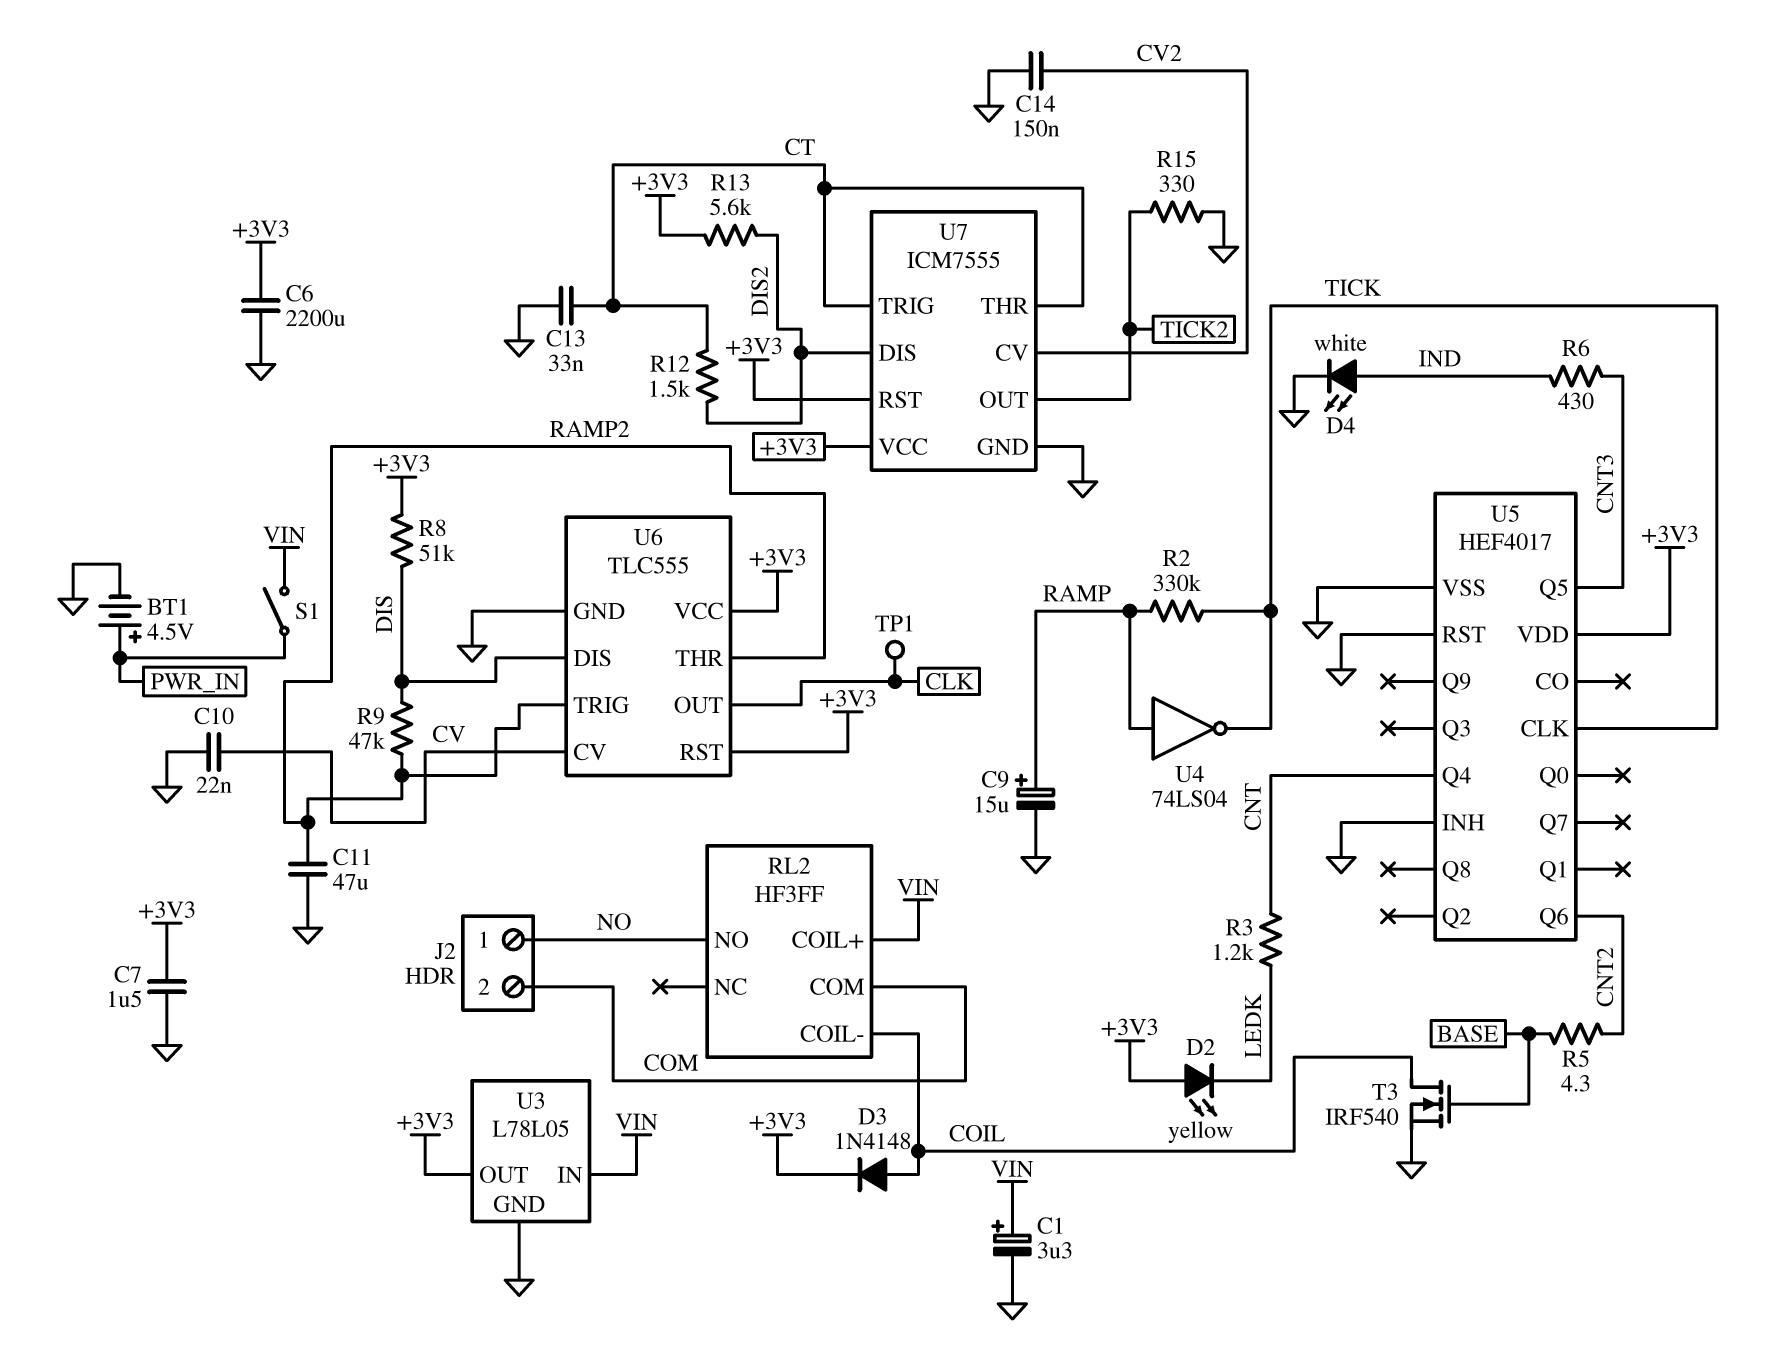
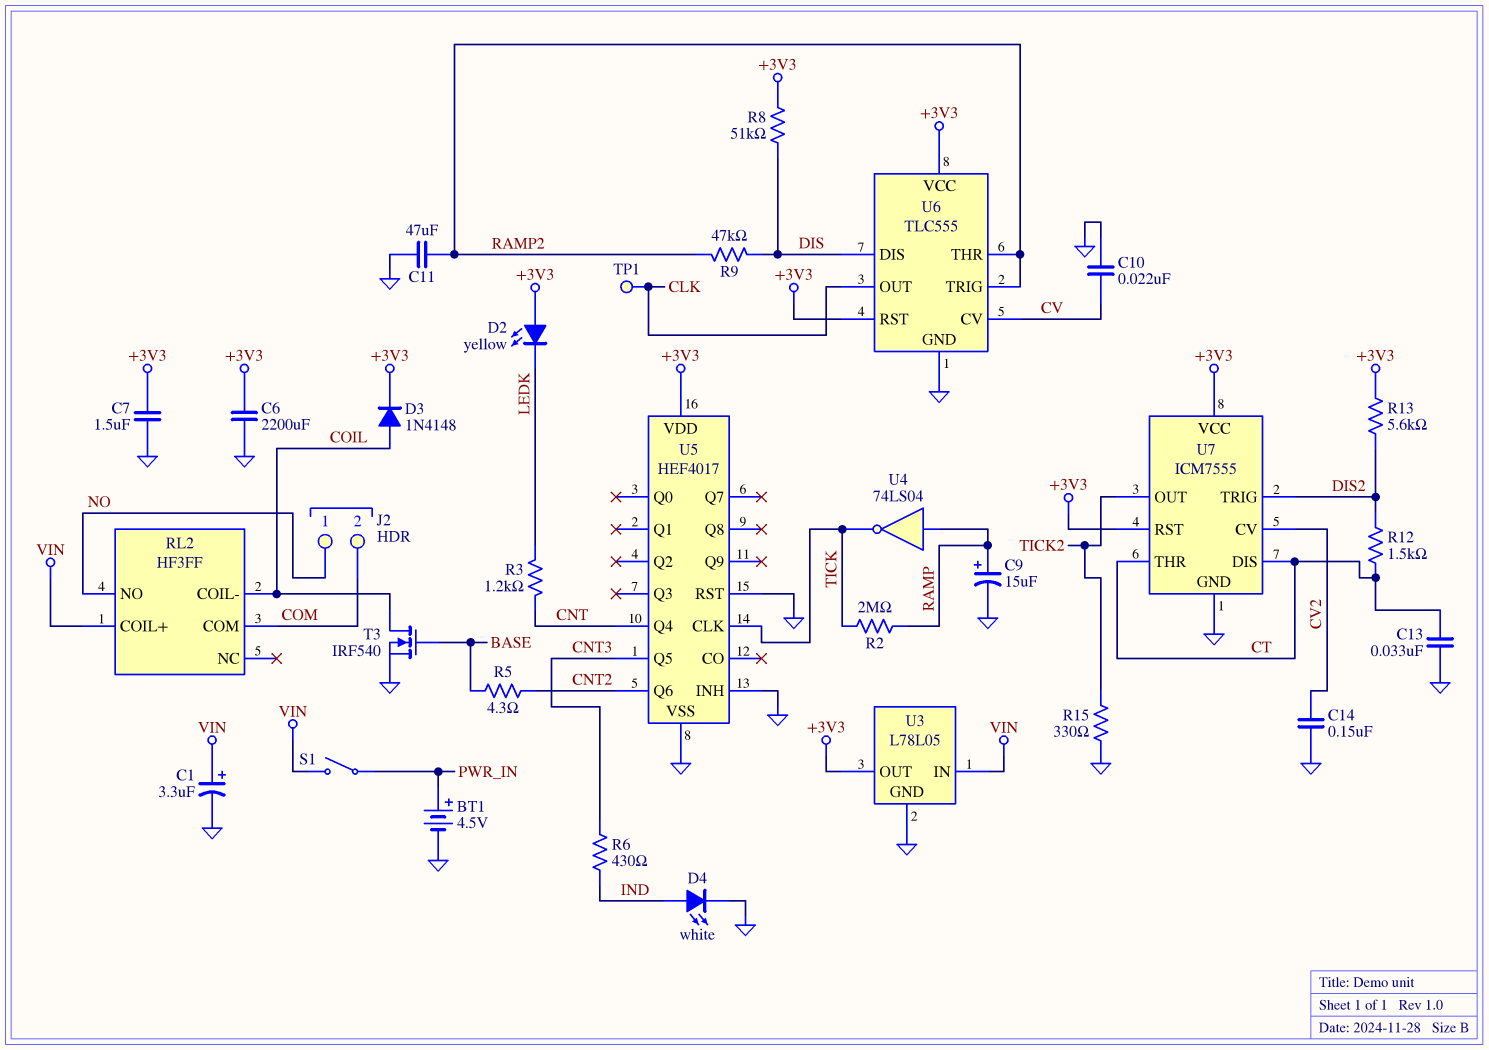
R2: 330k (RAMP, TICK) -> 2M (RAMP, TICK)
U7 pin DIS: DIS2 -> CT
U7 pin TRIG: CT -> DIS2

